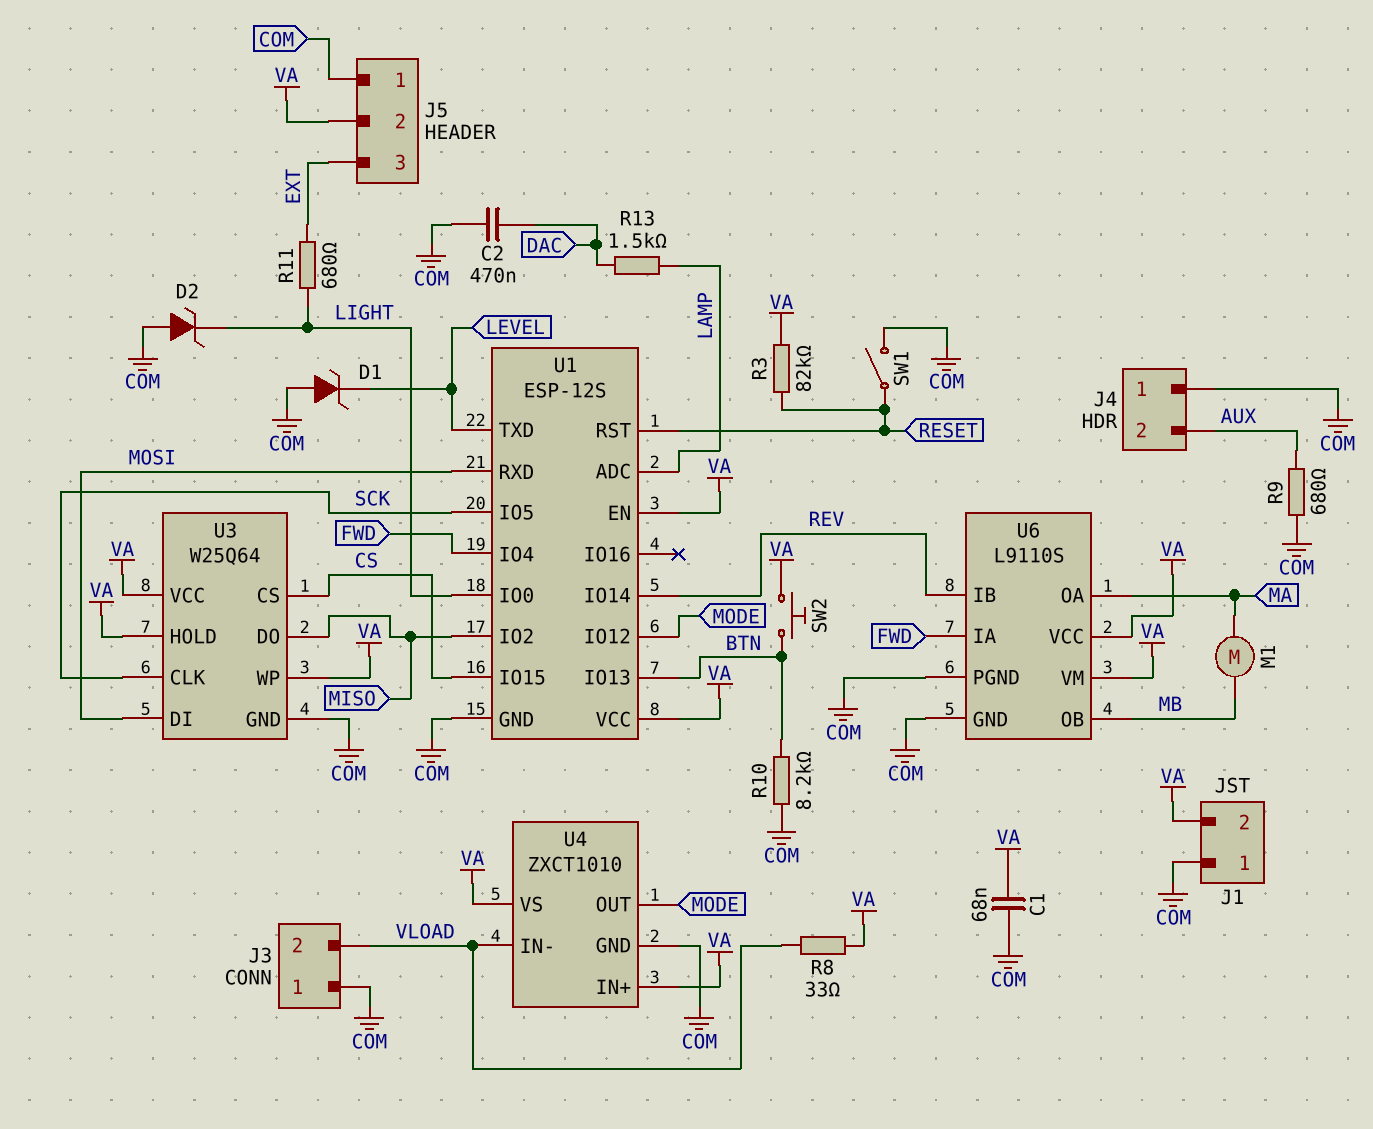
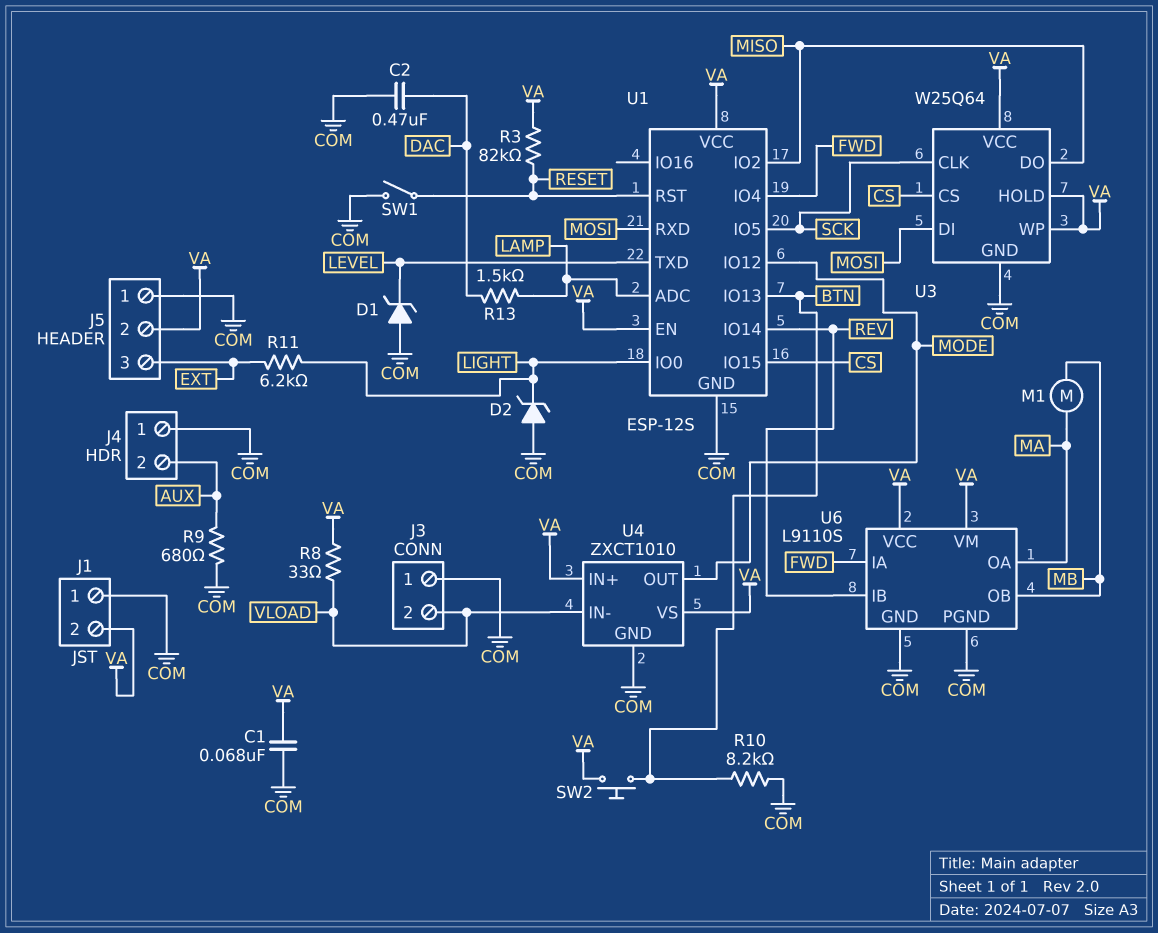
R11: 680 (EXT, LIGHT) -> 6.2k (EXT, LIGHT)

